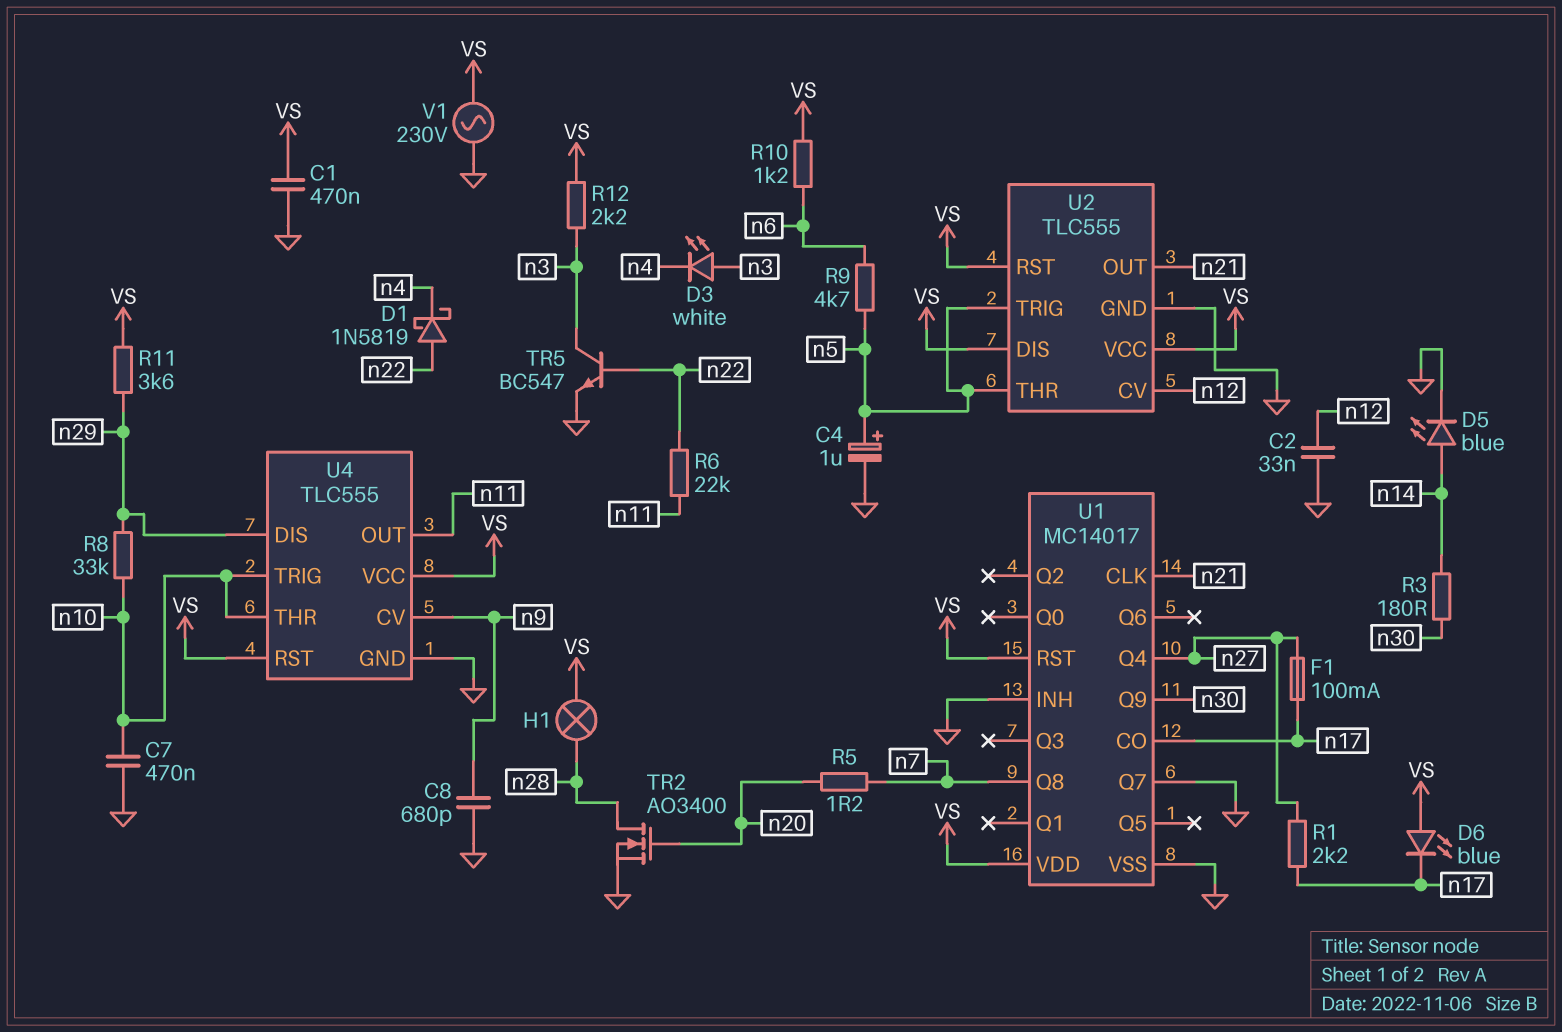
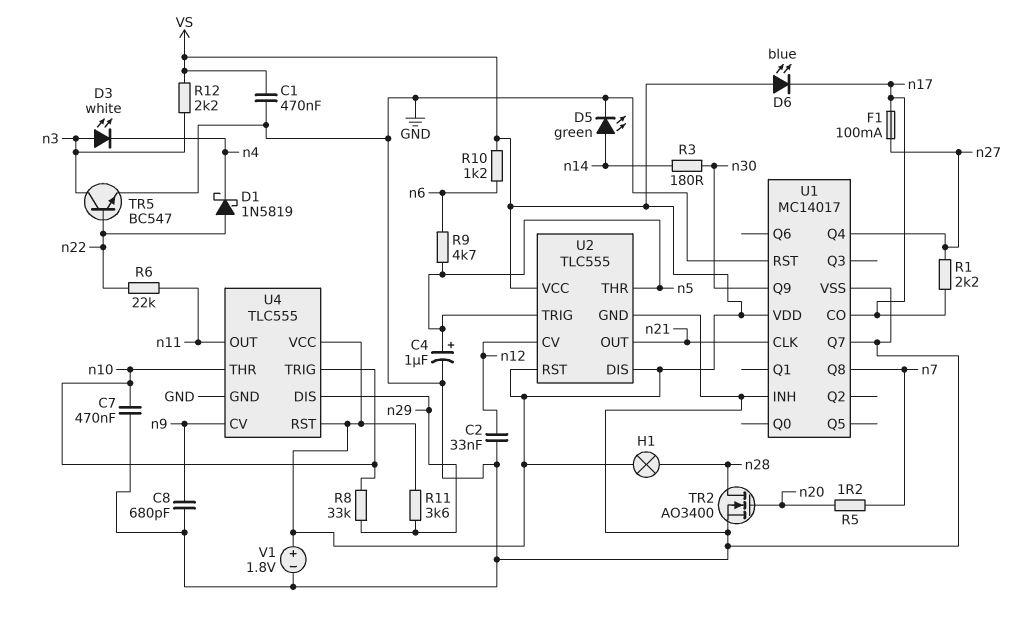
D5: LED blue (A n14, K GND) -> LED green (A n14, K GND)
U1 pin RST: VS -> GND
V1: AC 230V (GND, VS) -> 1.8V (plus VS, minus GND)

